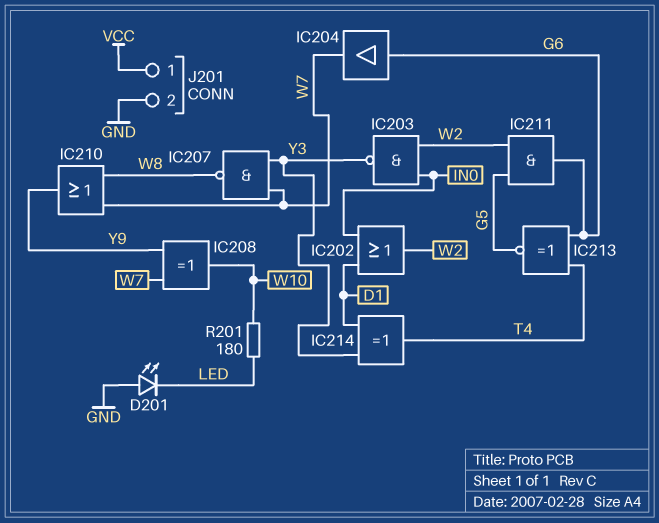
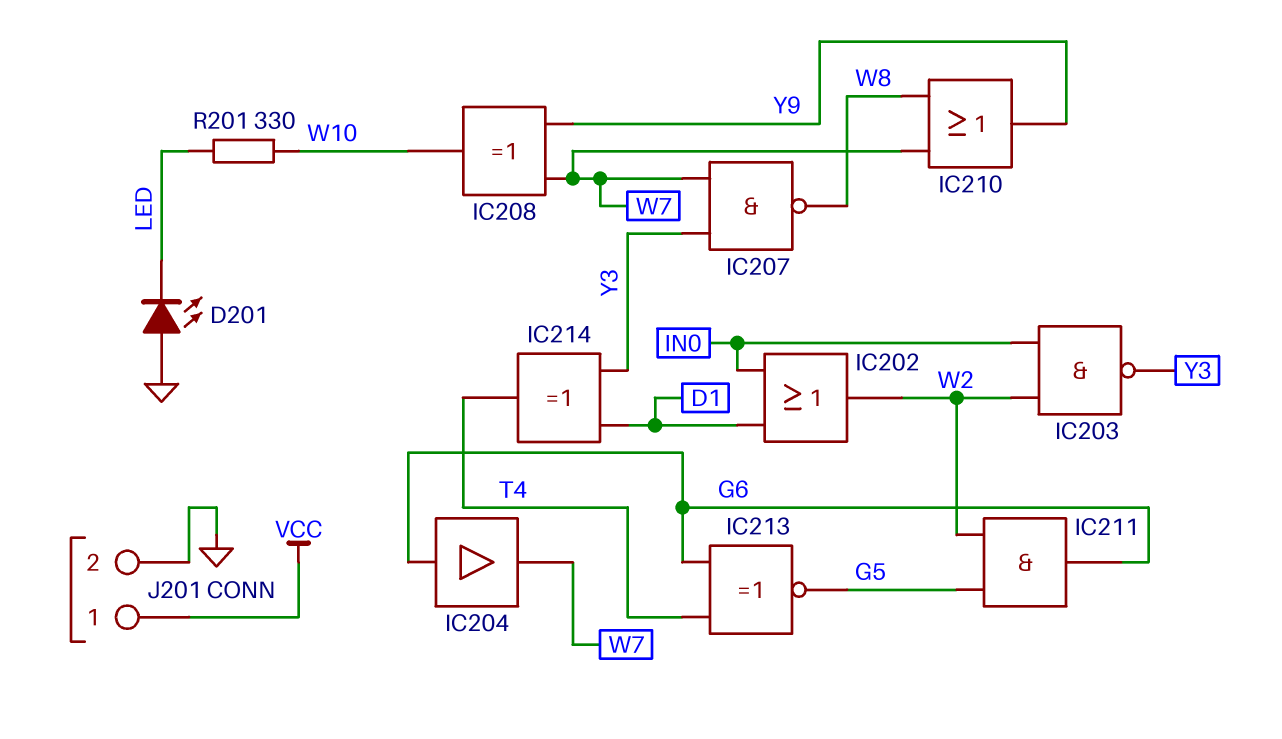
R201: 180 (LED, W10) -> 330 (LED, W10)

